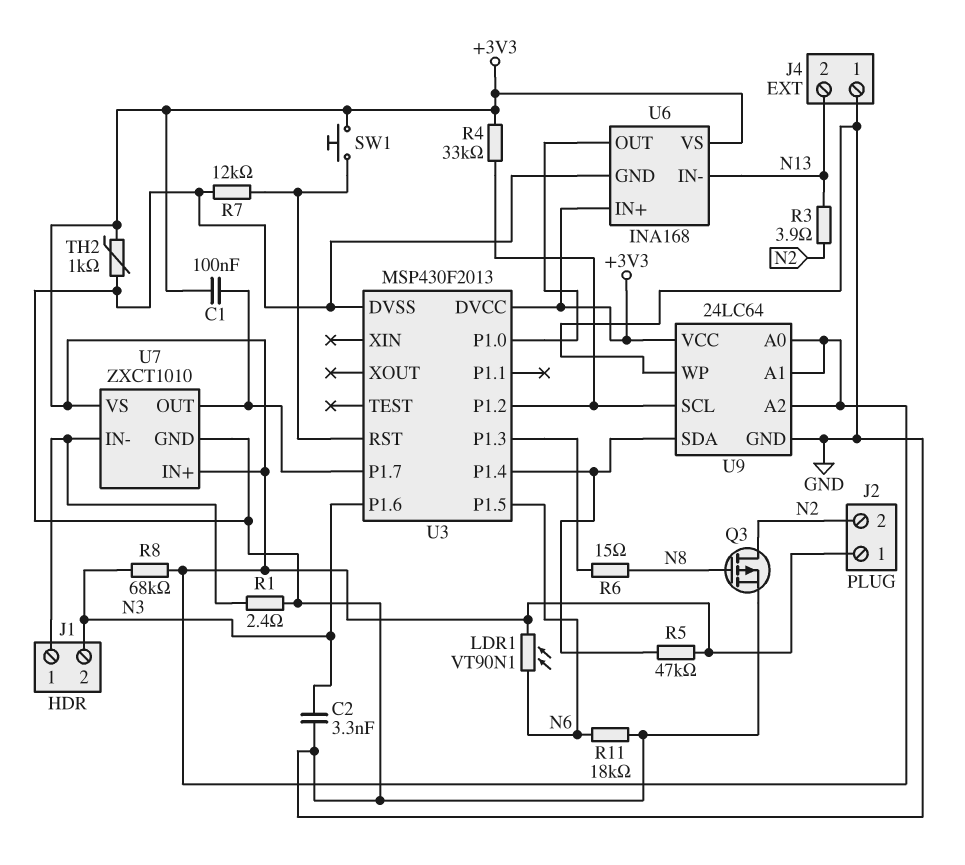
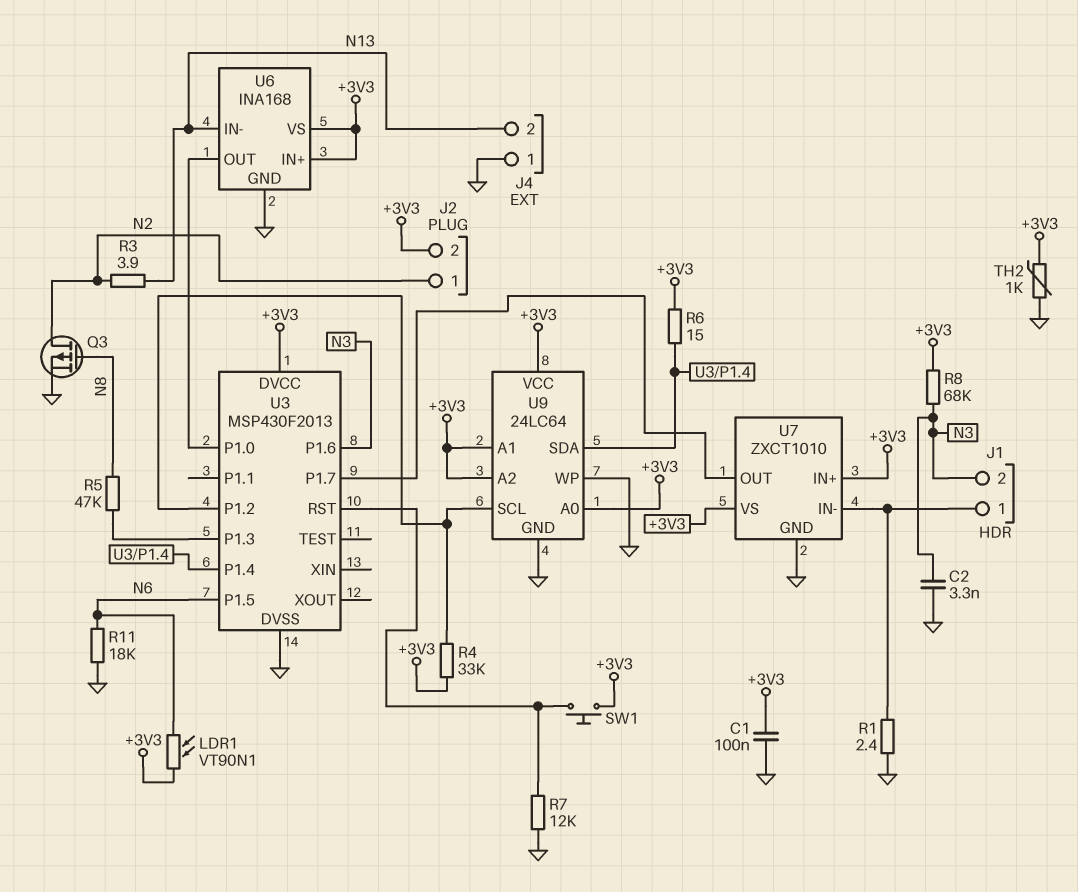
C1: 100nF (+3V3, U3/P1.7) -> 100nF (+3V3, GND)
J2 pin 1: +3V3 -> N2
J2 pin 2: N2 -> +3V3
R5: 47k (+3V3, U3/P1.4) -> 47k (N8, U3/P1.3)
R6: 15 (N8, U3/P1.3) -> 15 (+3V3, U3/P1.4)

